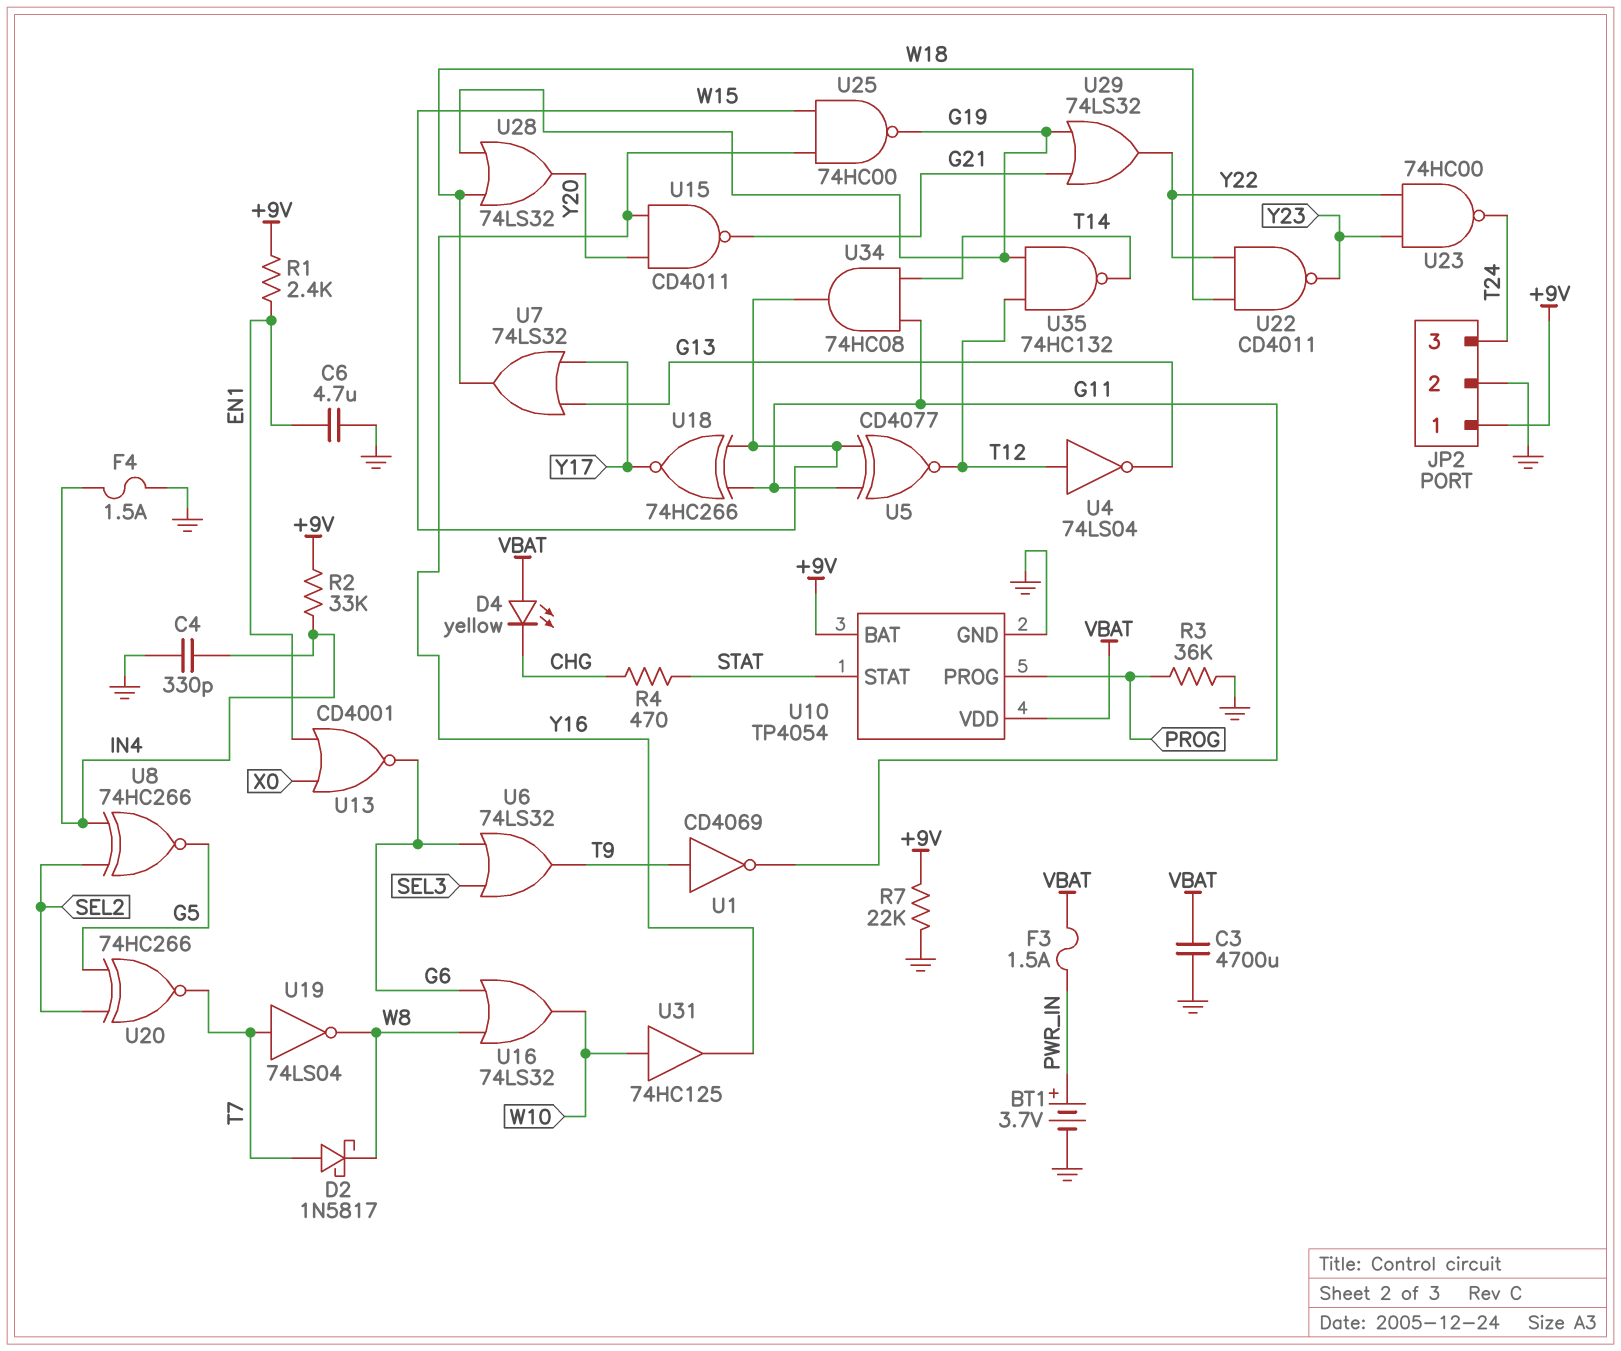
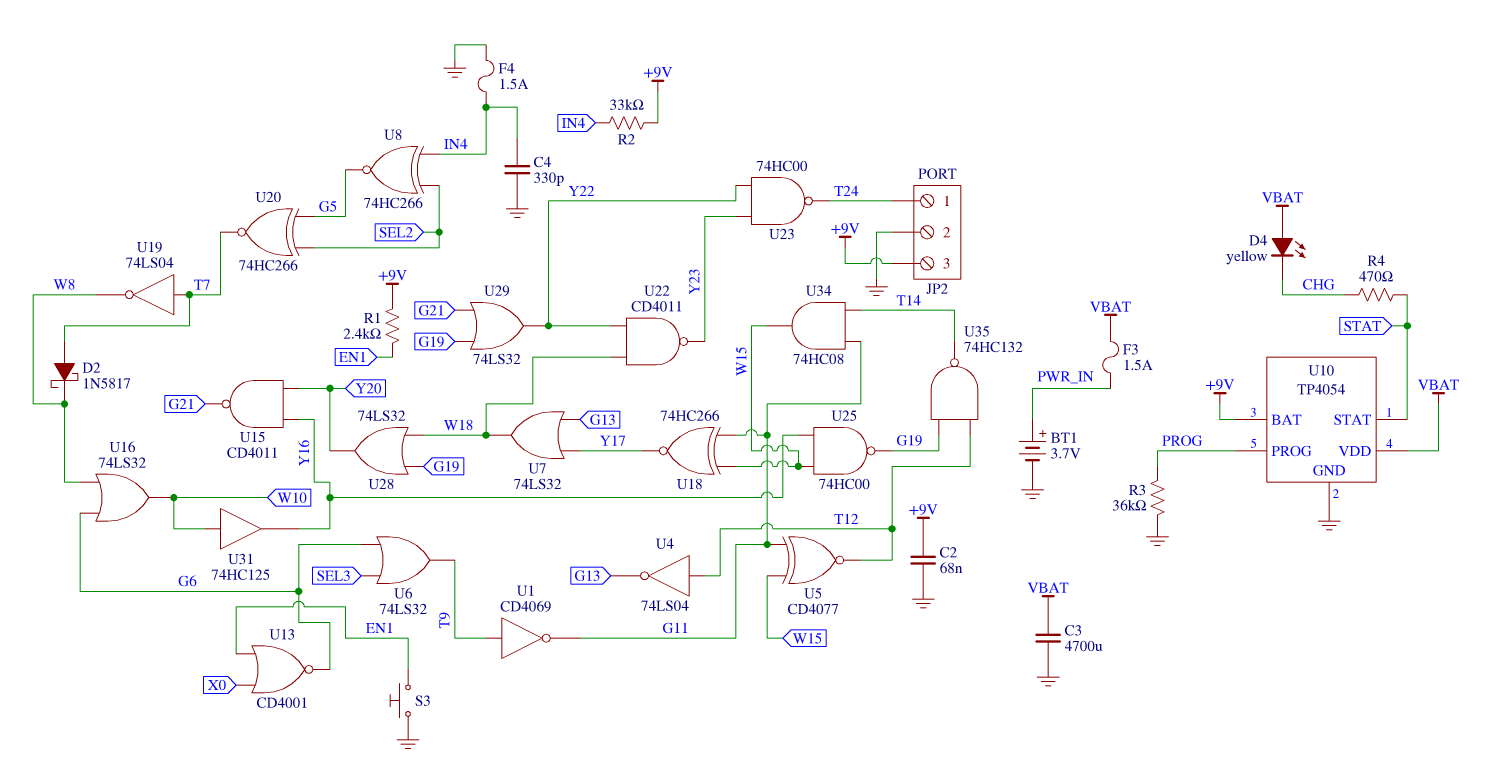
C2: none -> 68nF (+9V, GND)
C6: 4.7uF (EN1, GND) -> none
JP2 pin 1: +9V -> T24
JP2 pin 3: T24 -> +9V
R7: 22k (+9V, GND) -> none
S3: none -> button (EN1, GND)

